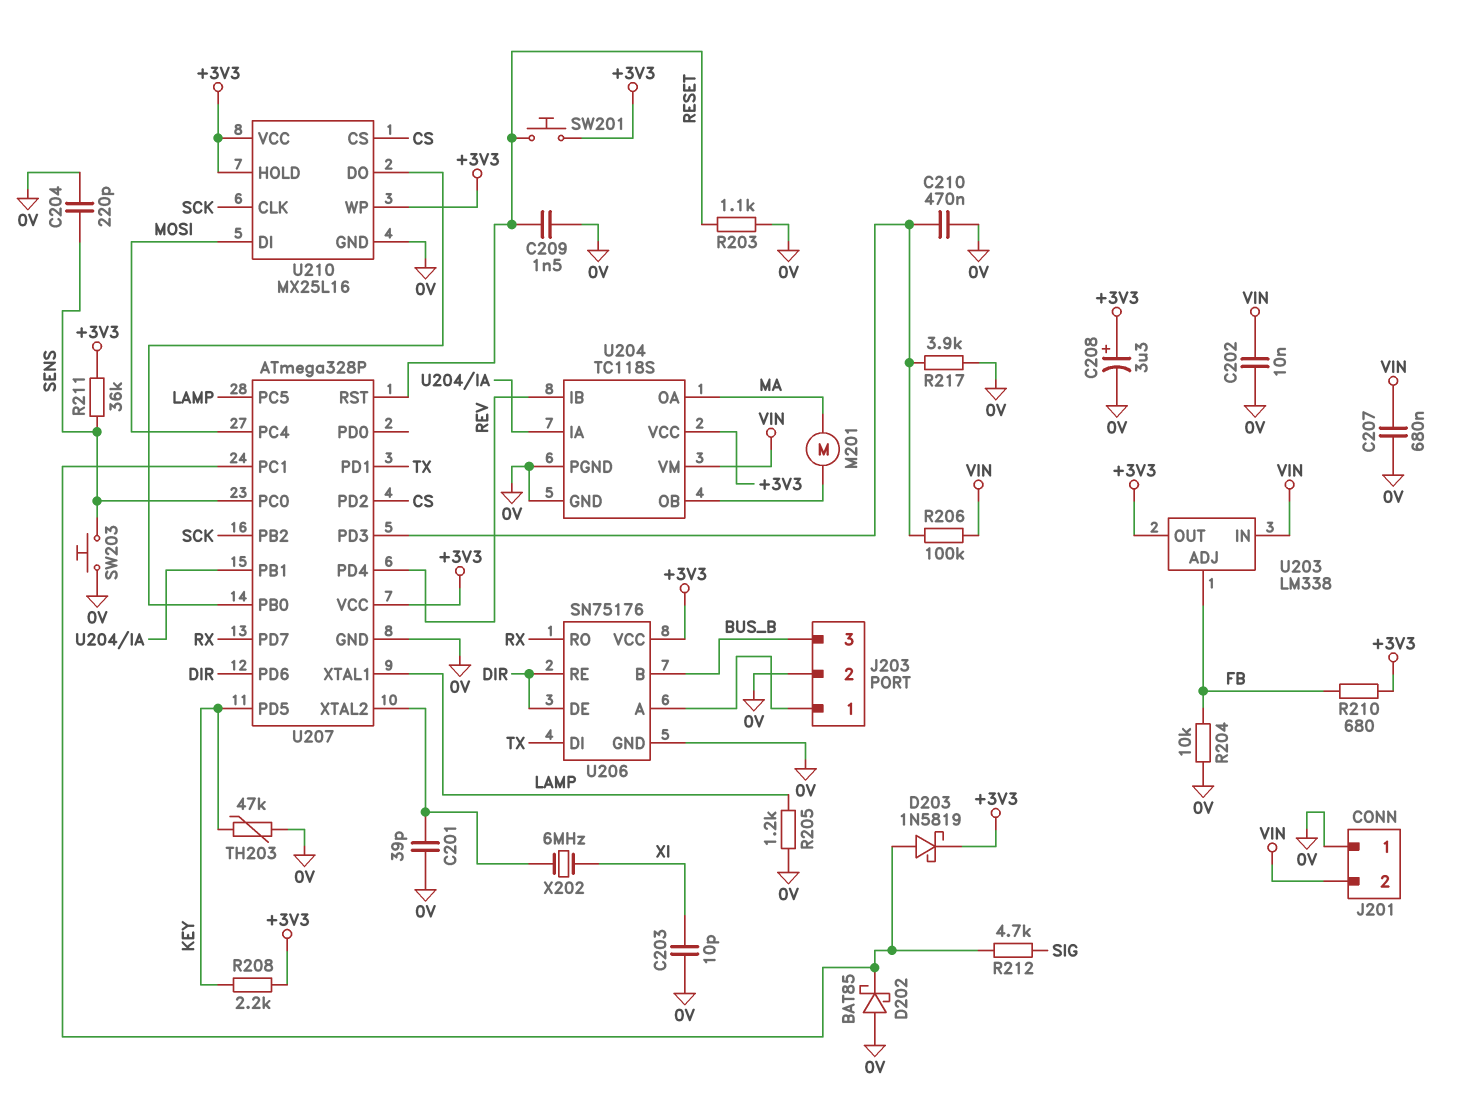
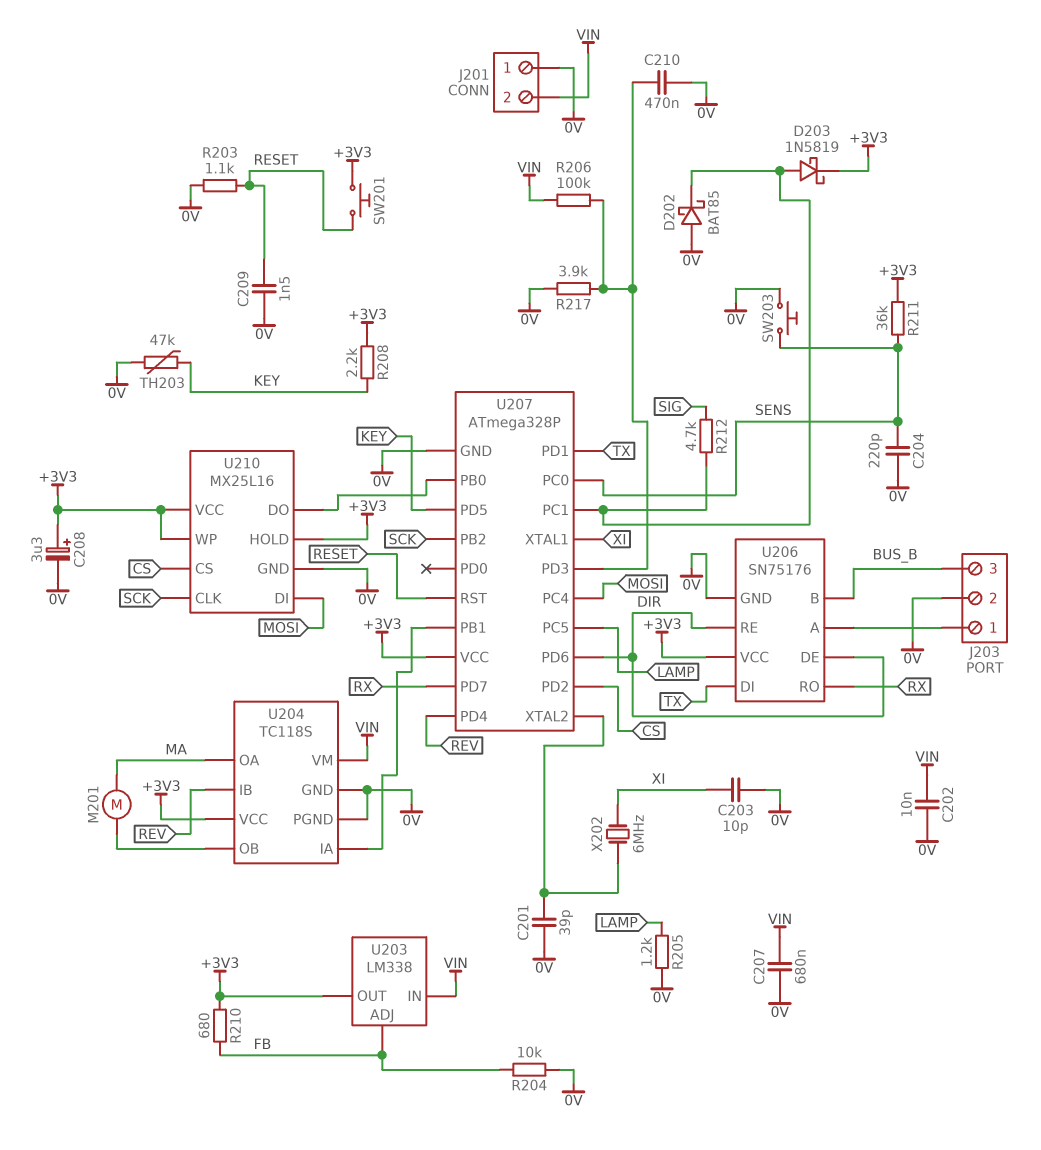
U207 pin XTAL1: LAMP -> XI

